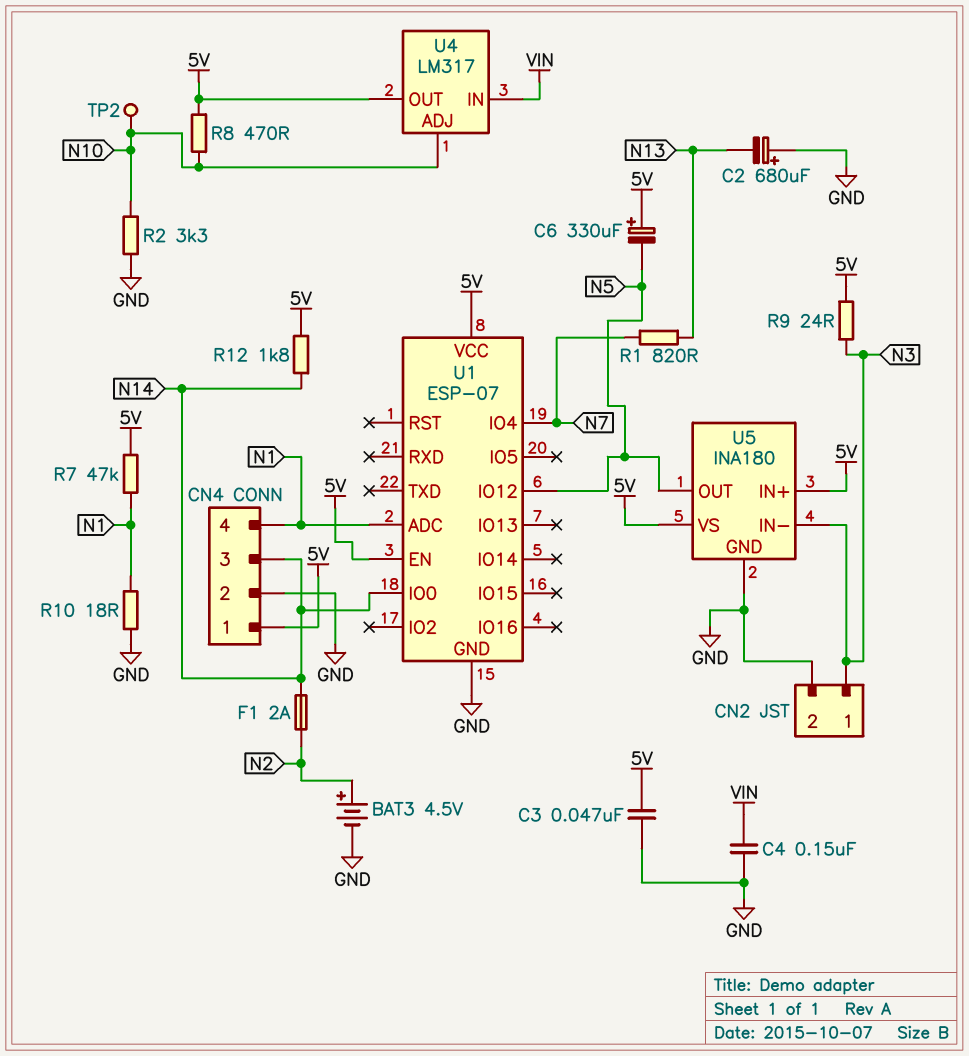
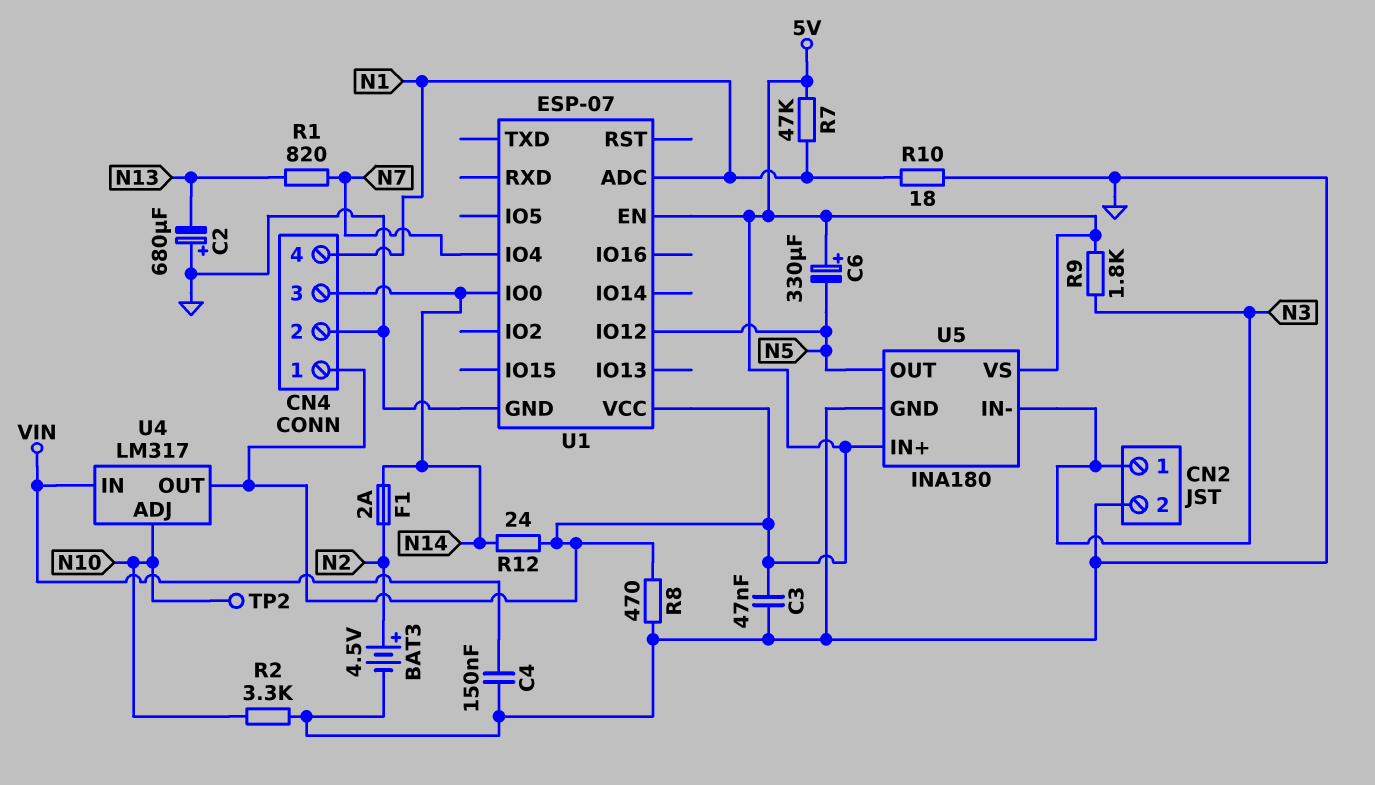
R8: 470 (5V, N10) -> 470 (5V, GND)
R9: 24 (5V, N3) -> 1.8k (5V, N3)
R12: 1.8k (5V, N14) -> 24 (5V, N14)

